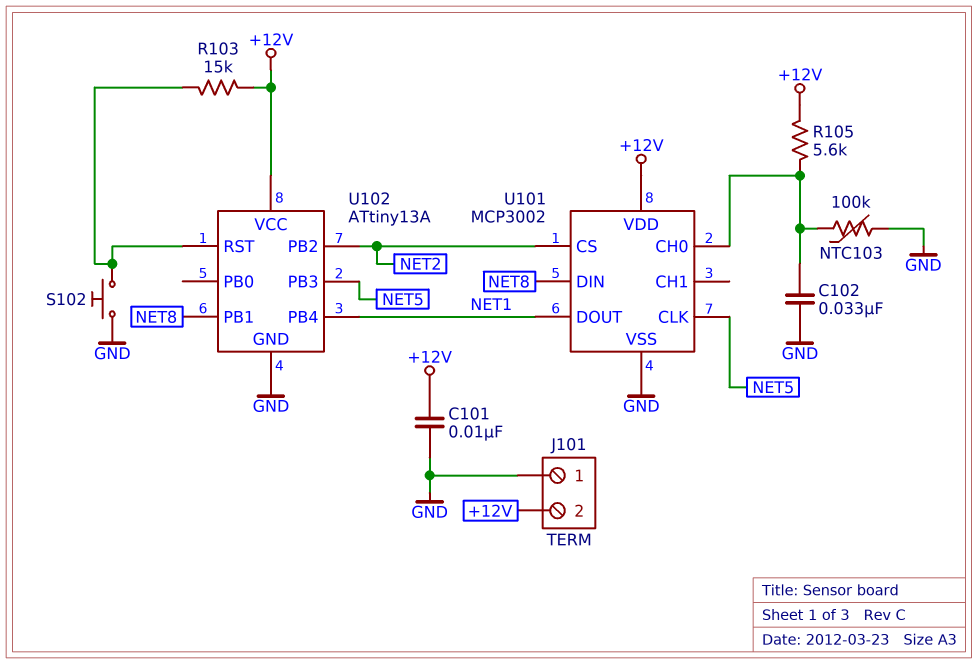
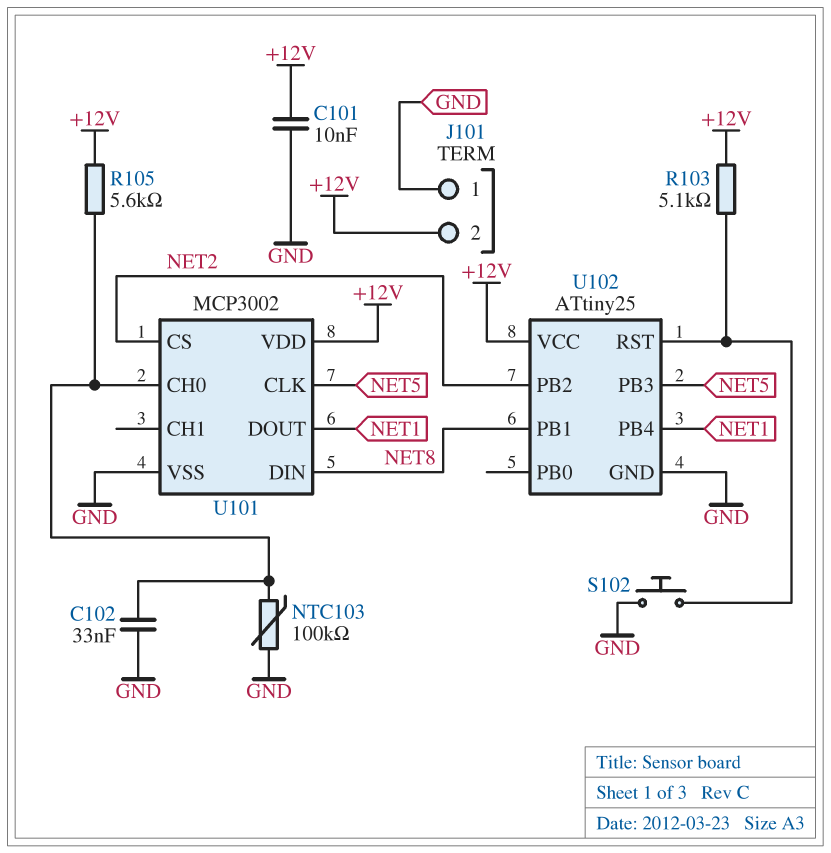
R103: 15k (+12V, U102/RST) -> 5.1k (+12V, U102/RST)
U102: ATtiny13A -> ATtiny25

